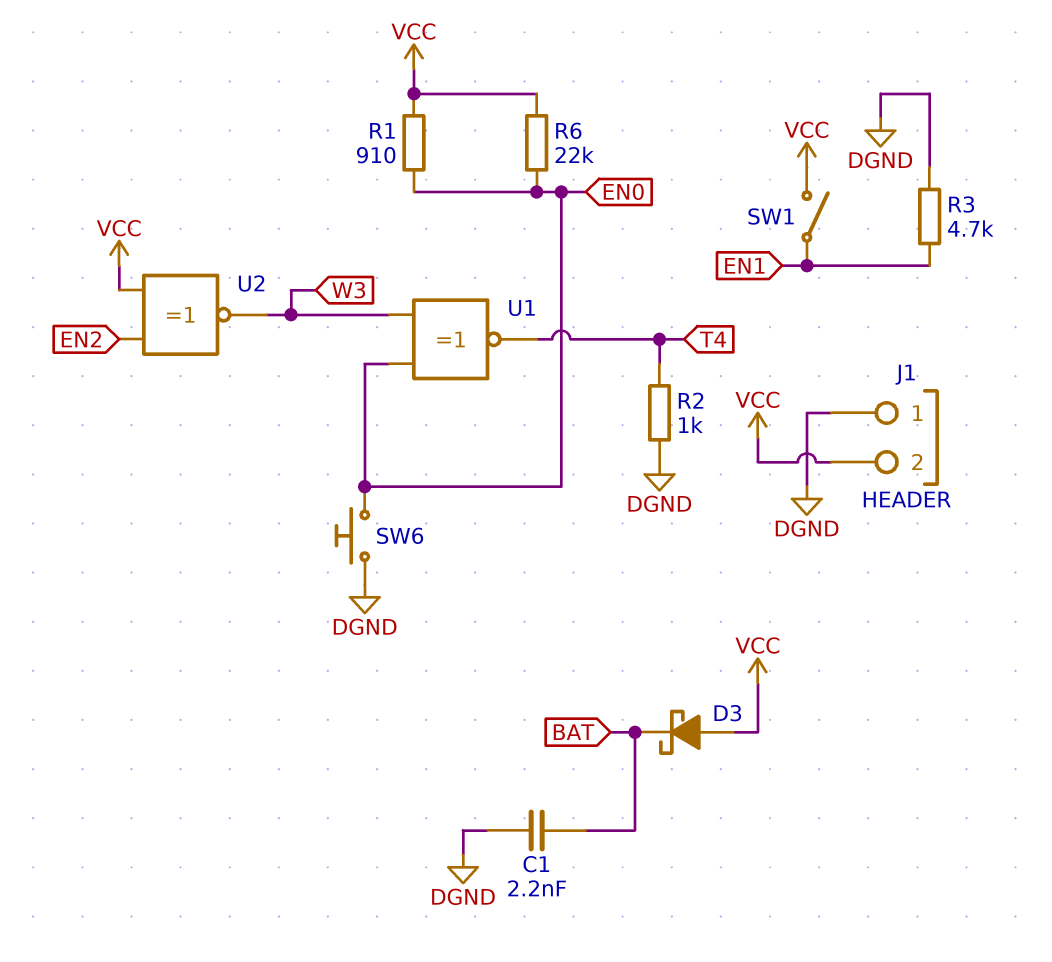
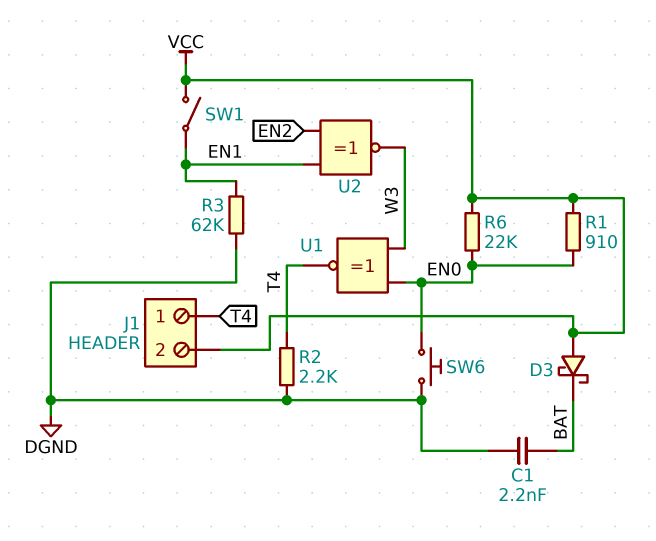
J1 pin 1: DGND -> T4
R2: 1k (DGND, T4) -> 2.2k (DGND, T4)
R3: 4.7k (DGND, EN1) -> 62k (DGND, EN1)
U2: XNOR (in EN2, in VCC, out W3) -> XNOR (in EN1, in EN2, out W3)

